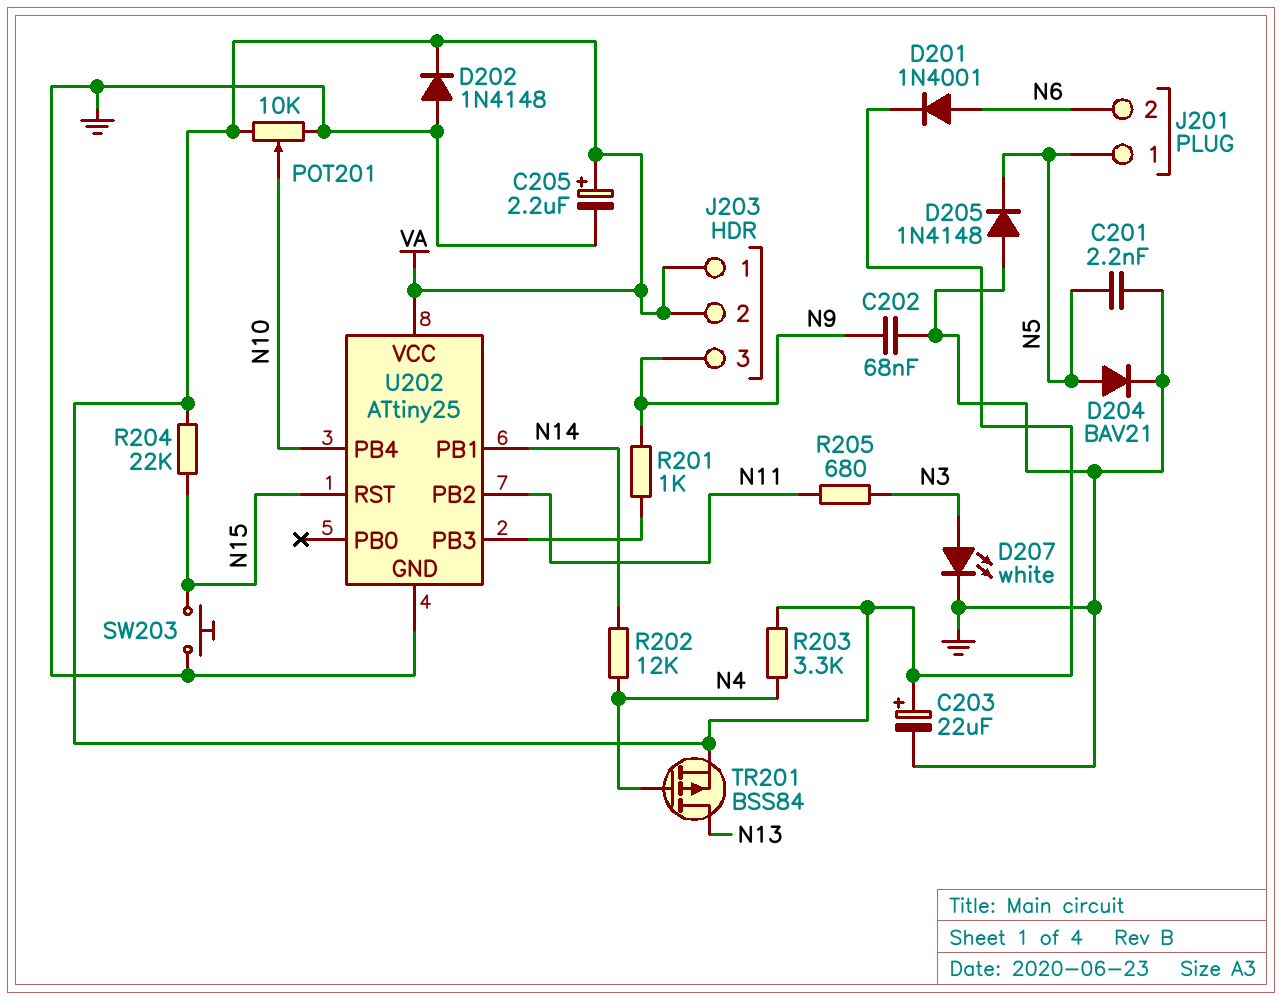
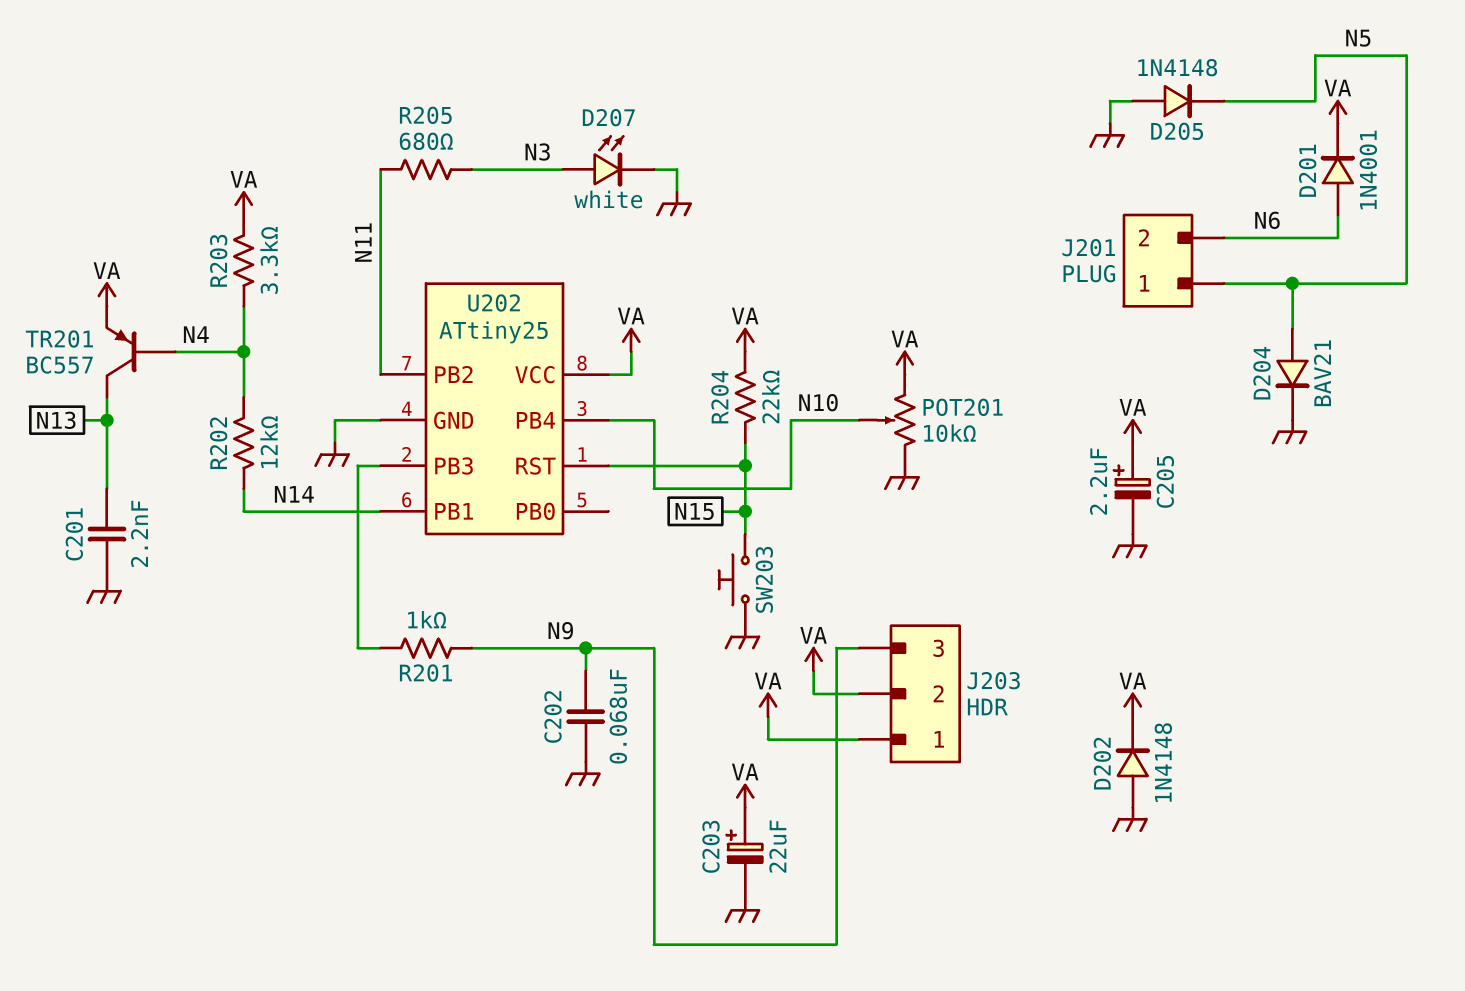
C201: 2.2nF (GND, N5) -> 2.2nF (GND, N13)
TR201: PMOS BSS84 (G N4, D N13, S VA) -> PNP BC557 (B N4, C N13, E VA)

